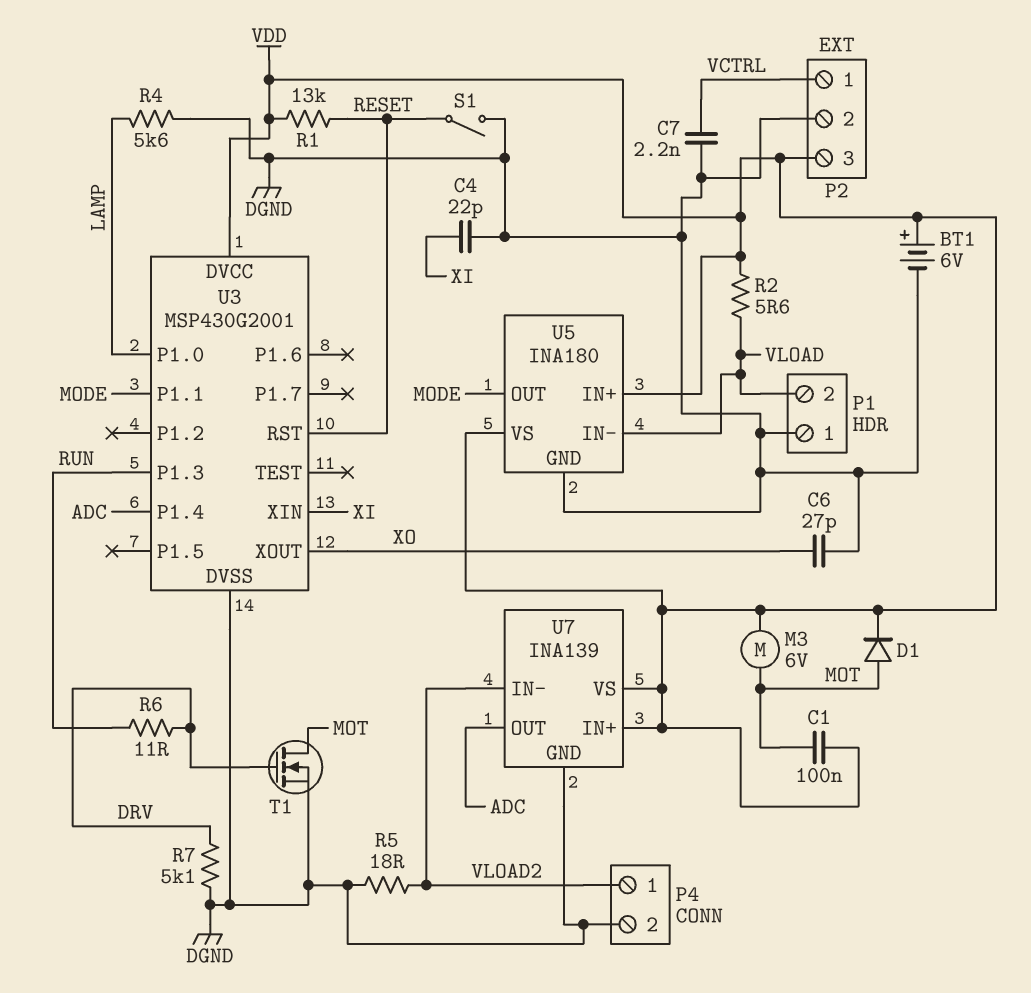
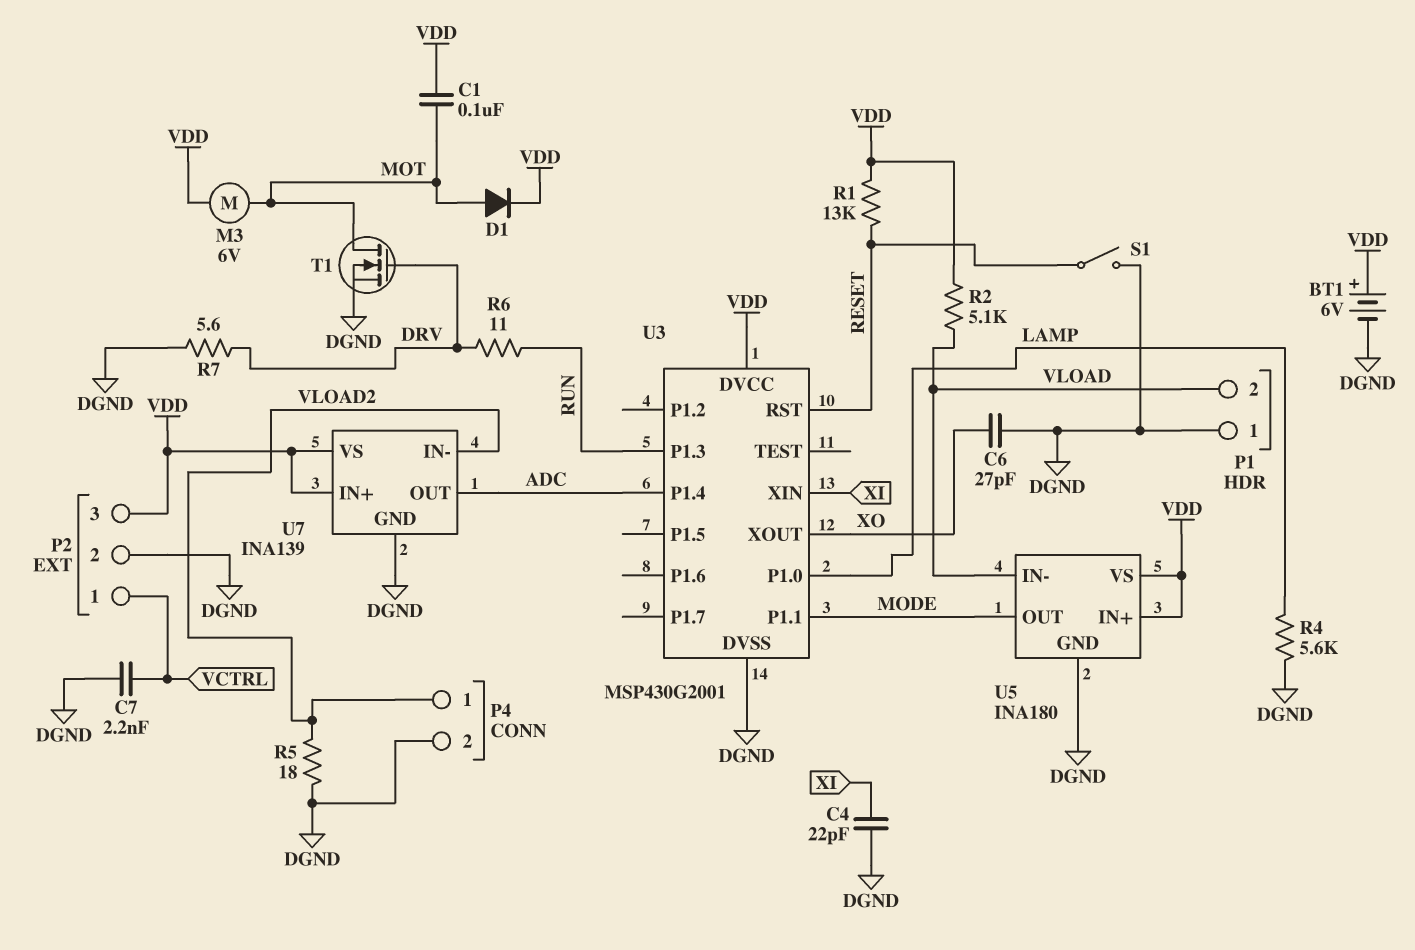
R2: 5.6 (VDD, VLOAD) -> 5.1k (VDD, VLOAD)
R7: 5.1k (DGND, DRV) -> 5.6 (DGND, DRV)

